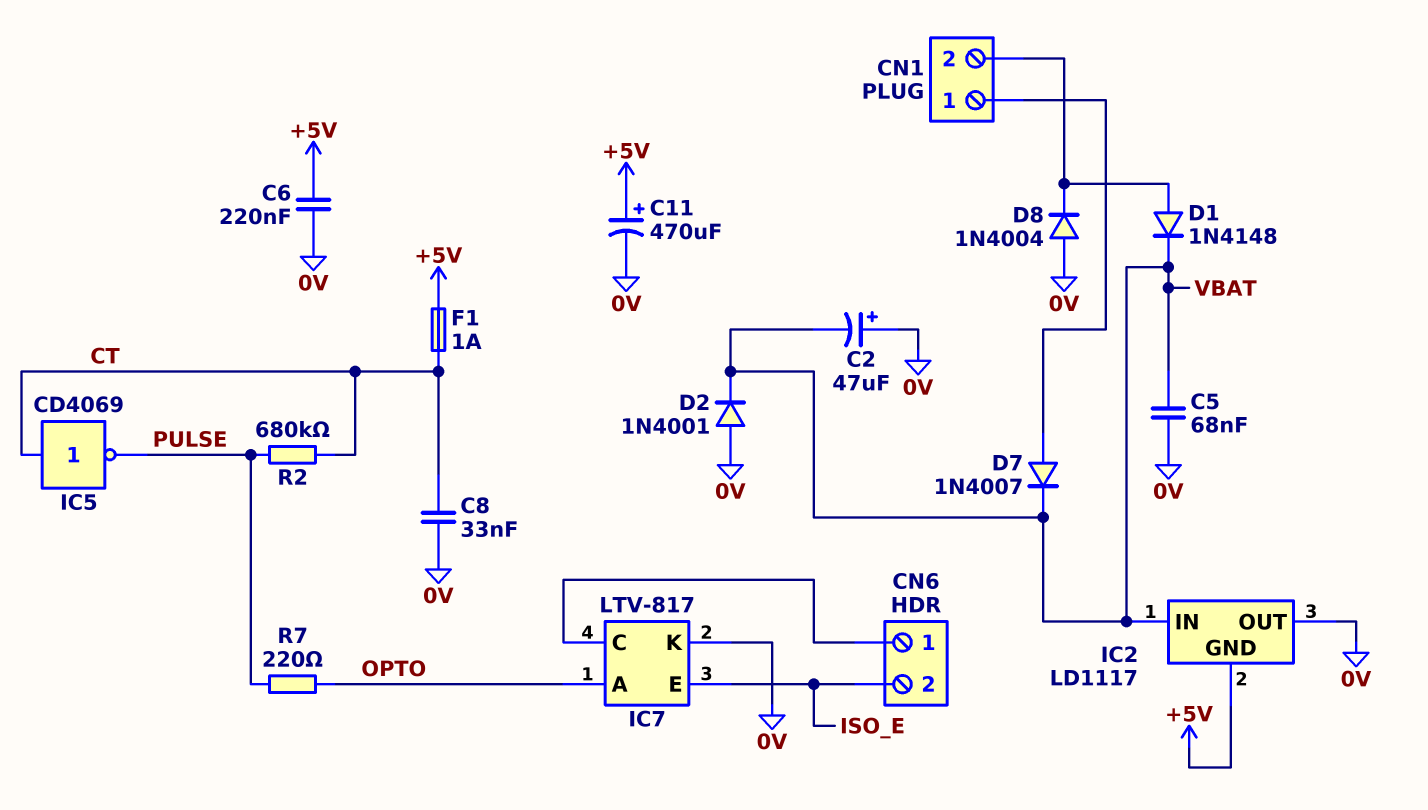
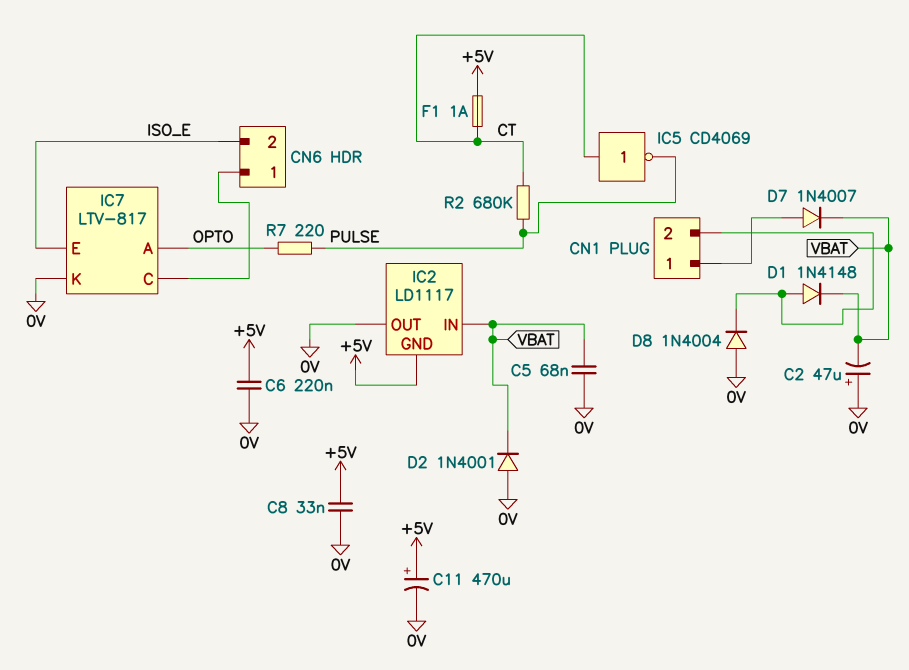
C8: 33nF (0V, CT) -> 33nF (+5V, 0V)

